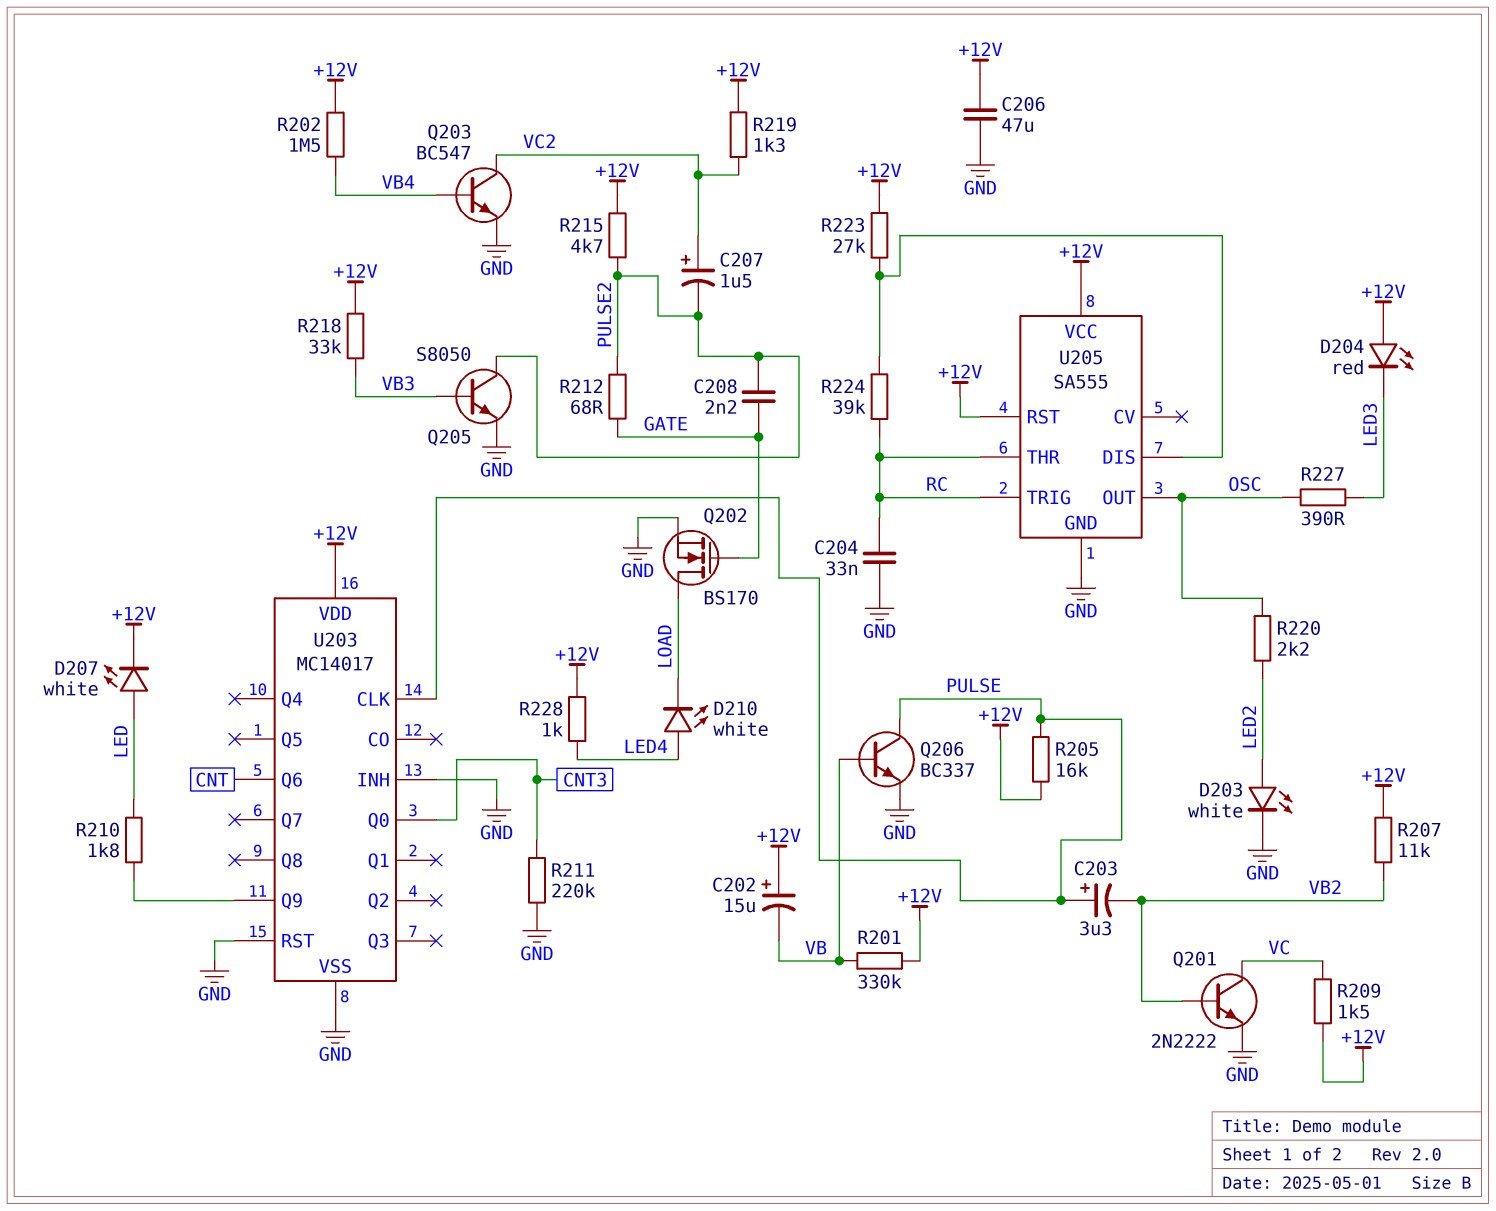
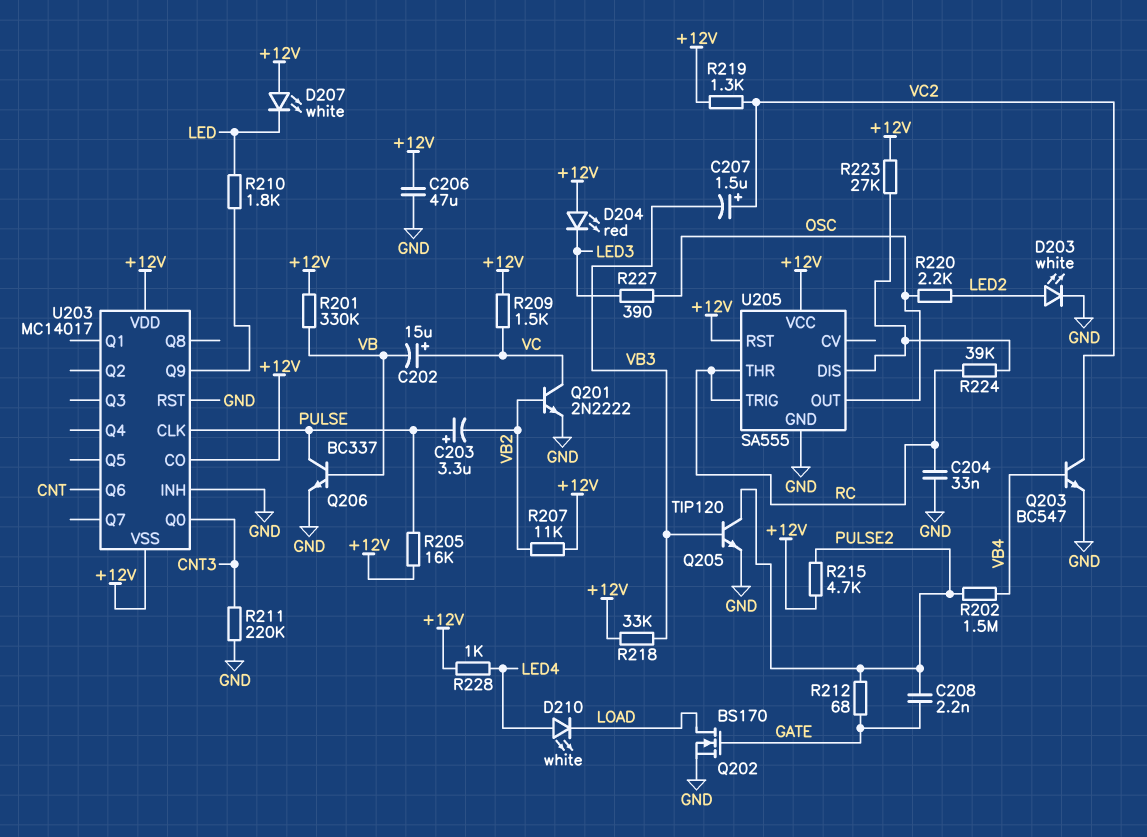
C202: 15uF (plus +12V, minus VB) -> 15uF (plus VC, minus VB)
C207: 1.5uF (plus VC2, minus PULSE2) -> 1.5uF (plus VC2, minus VB3)
D207: LED white (A LED, K +12V) -> LED white (A +12V, K LED)
Q205: NPN S8050 (B VB3, C PULSE2, E GND) -> NPN TIP120 (B VB3, C PULSE2, E GND)
R202: 1.5M (+12V, VB4) -> 1.5M (PULSE2, VB4)
U203 pin CO: none -> +12V
U203 pin VSS: GND -> +12V

